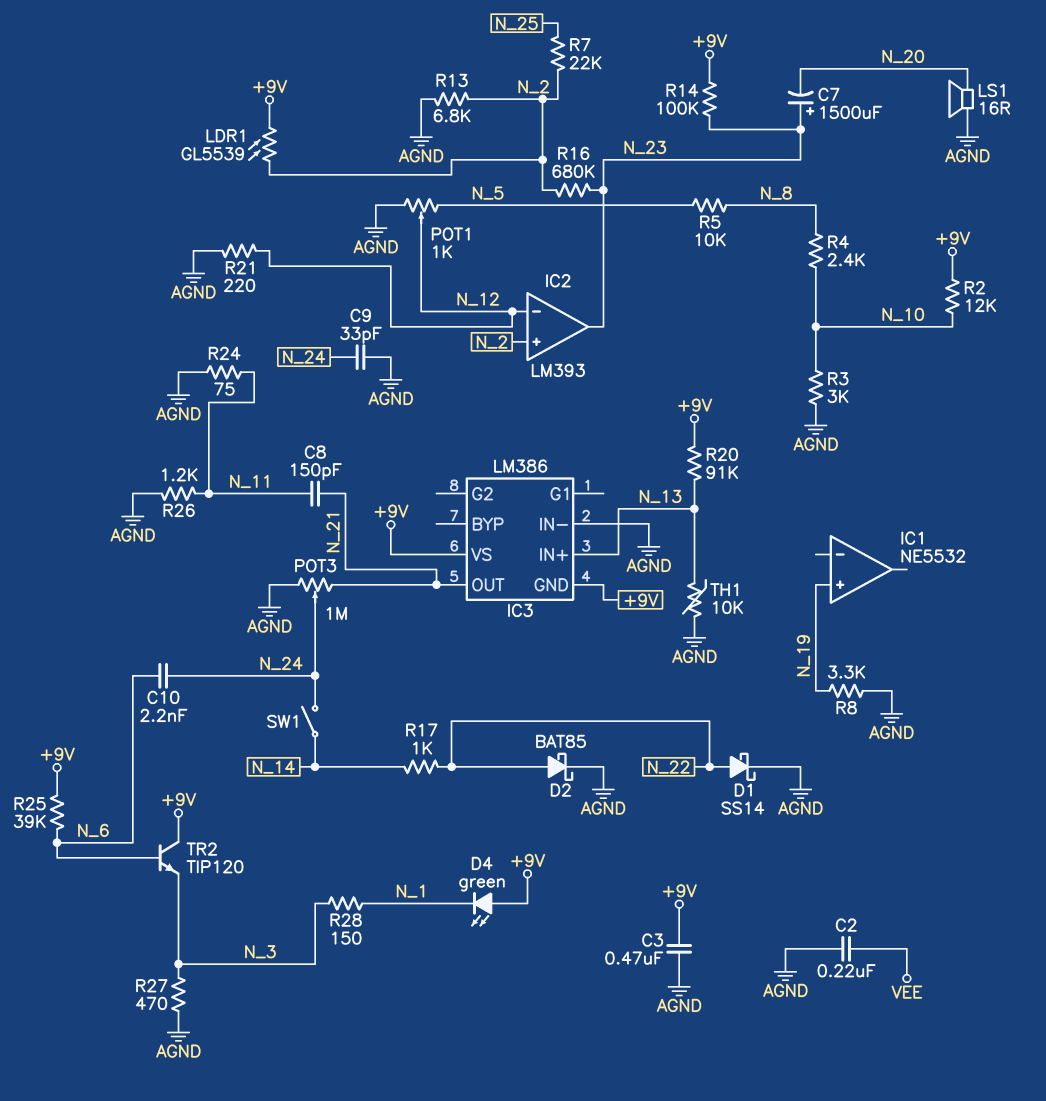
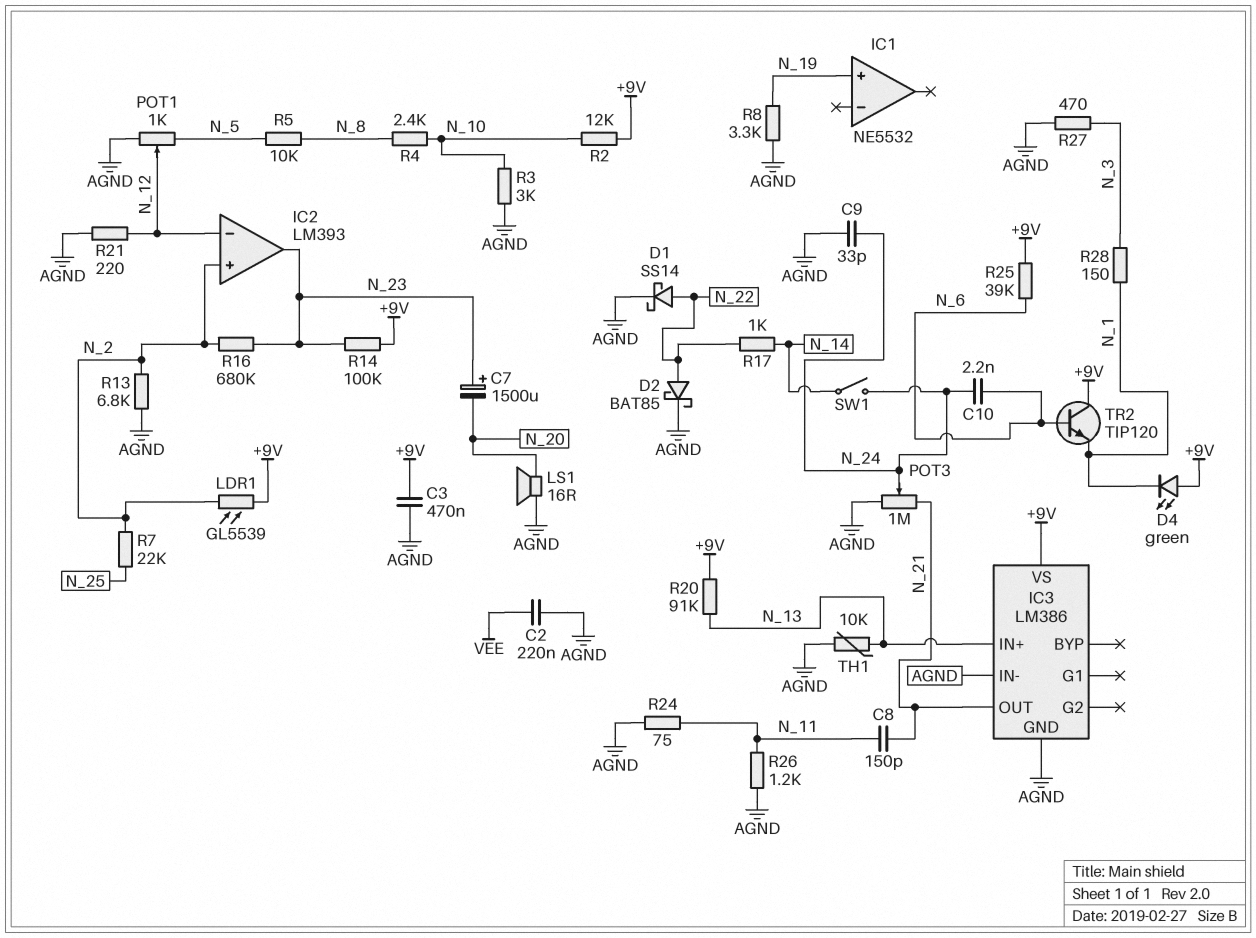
IC3 pin GND: +9V -> AGND
TR2: NPN TIP120 (B N_6, C +9V, E N_3) -> NPN TIP120 (B N_6, C +9V, E N_1)

